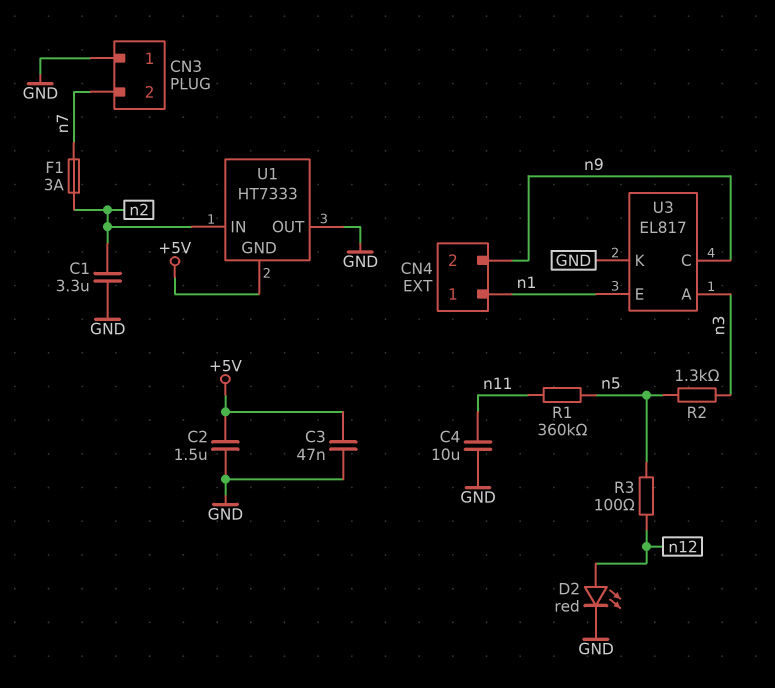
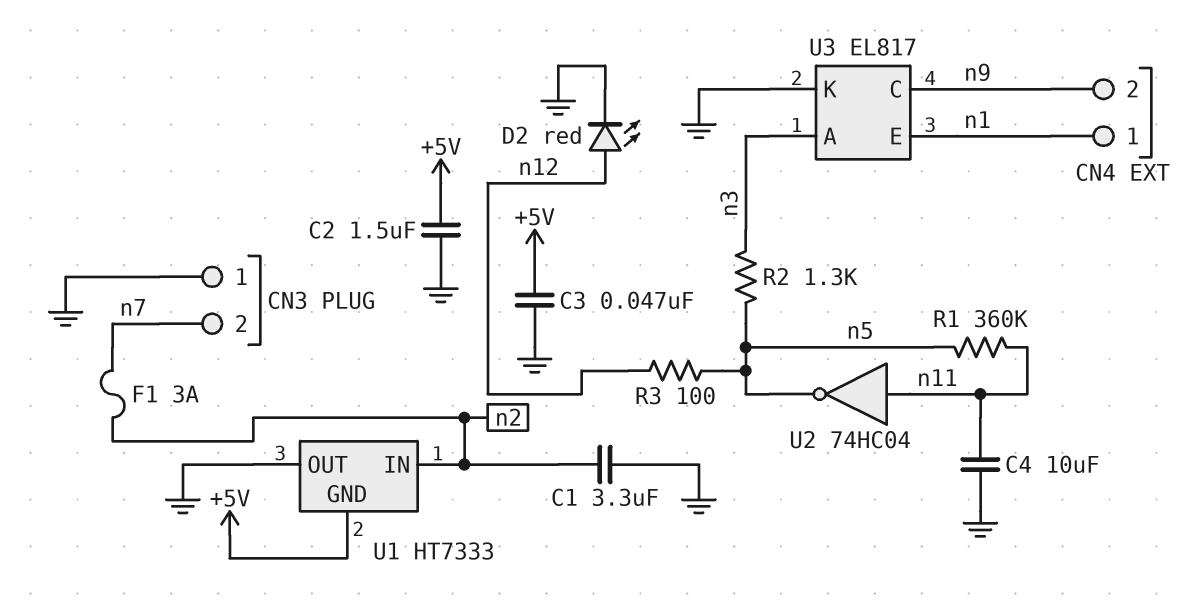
U2: none -> NOT 74HC04 (in n11, out n5)

